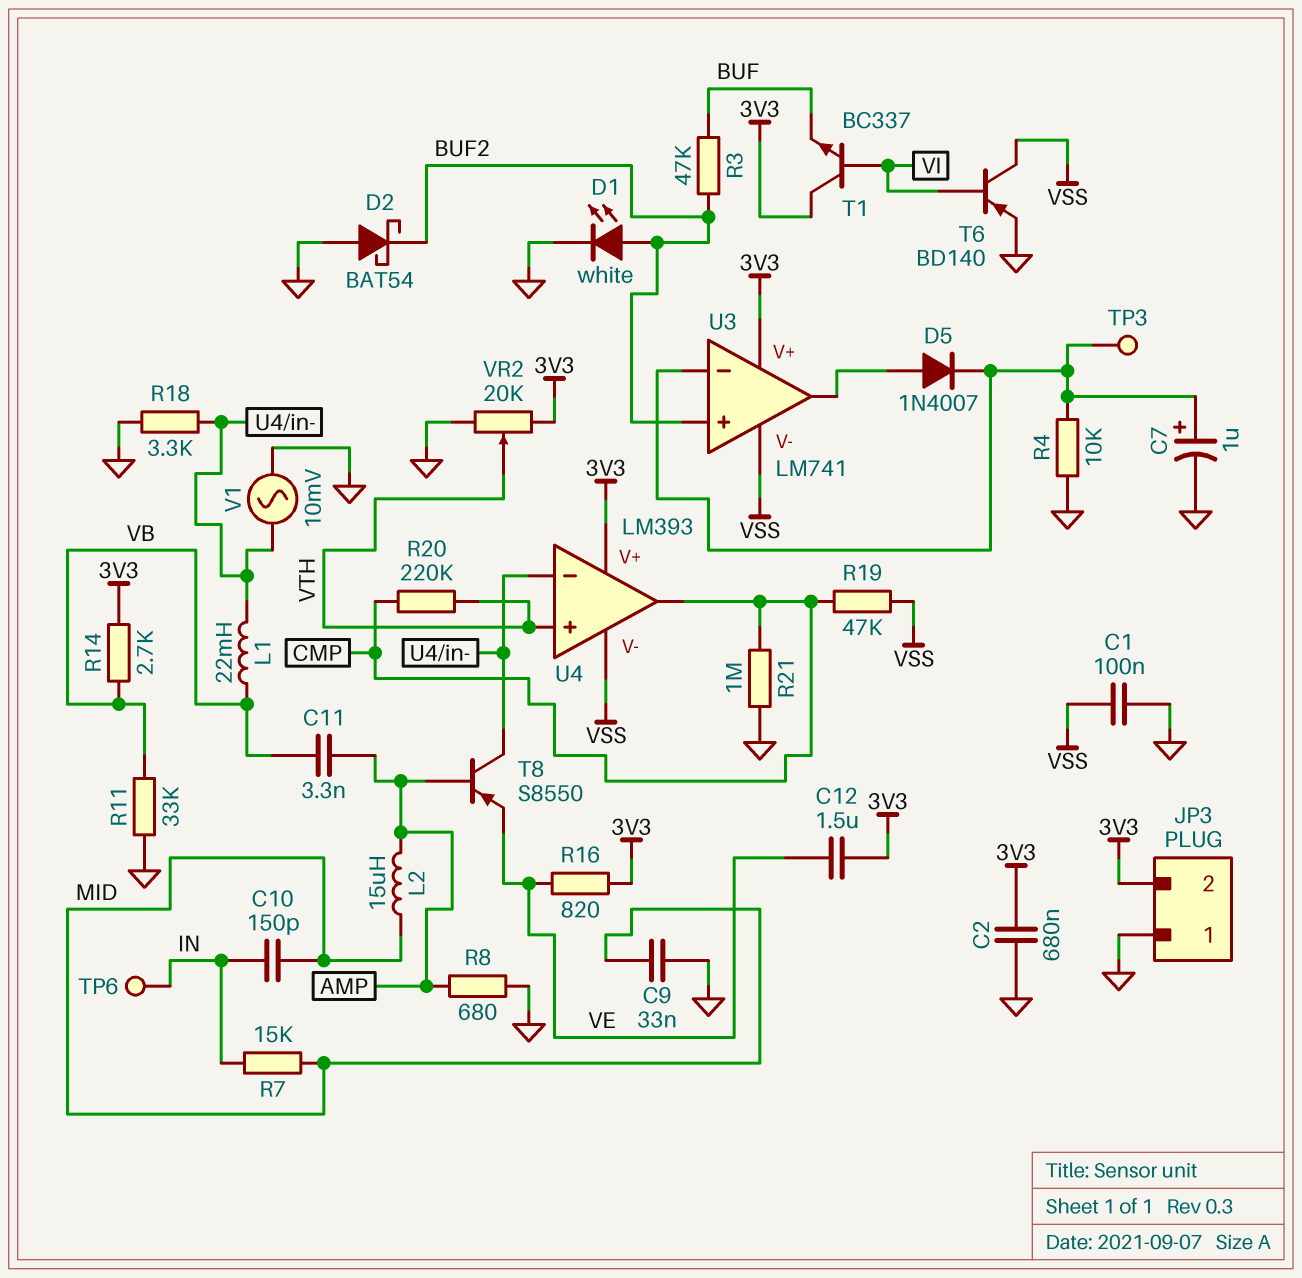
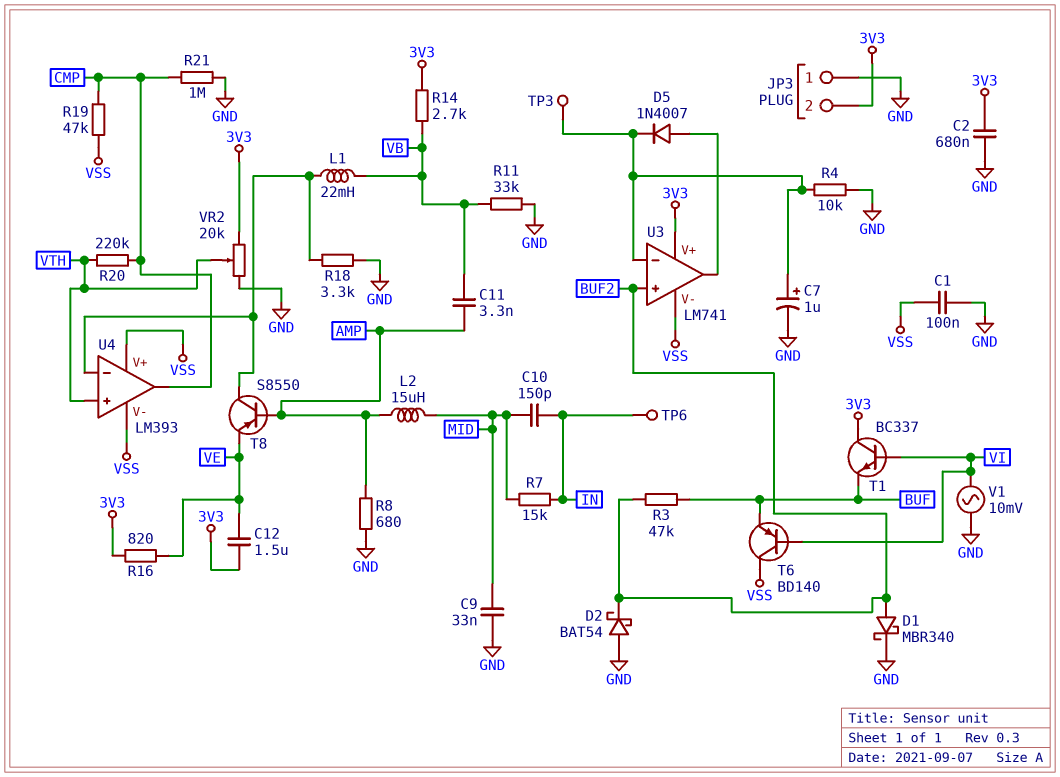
D1: LED white (A BUF2, K GND) -> schottky MBR340 (A BUF2, K GND)
T6: PNP BD140 (B VI, C VSS, E GND) -> PNP BD140 (B VI, C VSS, E BUF)
U4 pin V+: 3V3 -> VSS
V1: AC 10mV (GND, U4/in-) -> AC 10mV (GND, VI)

